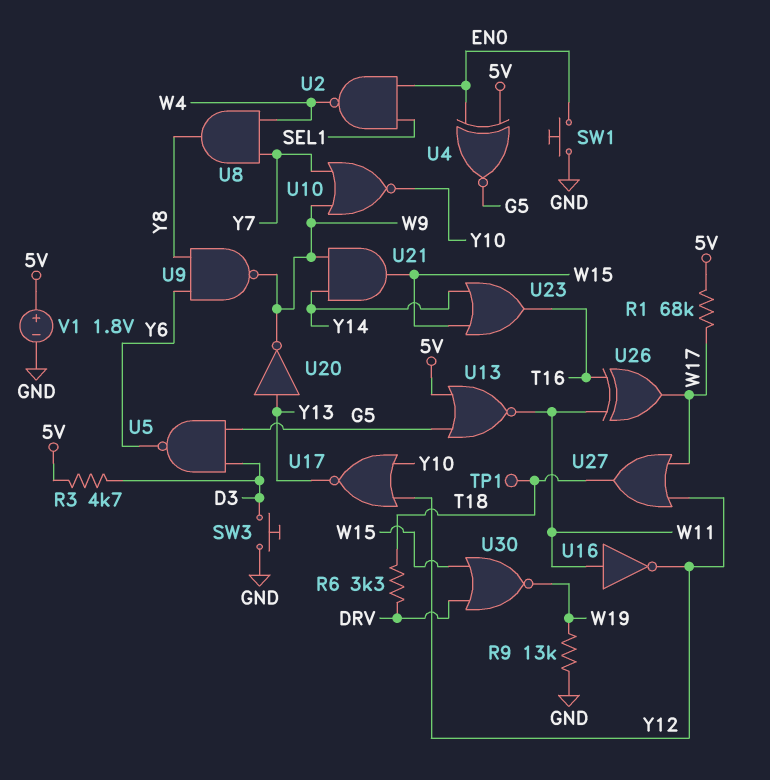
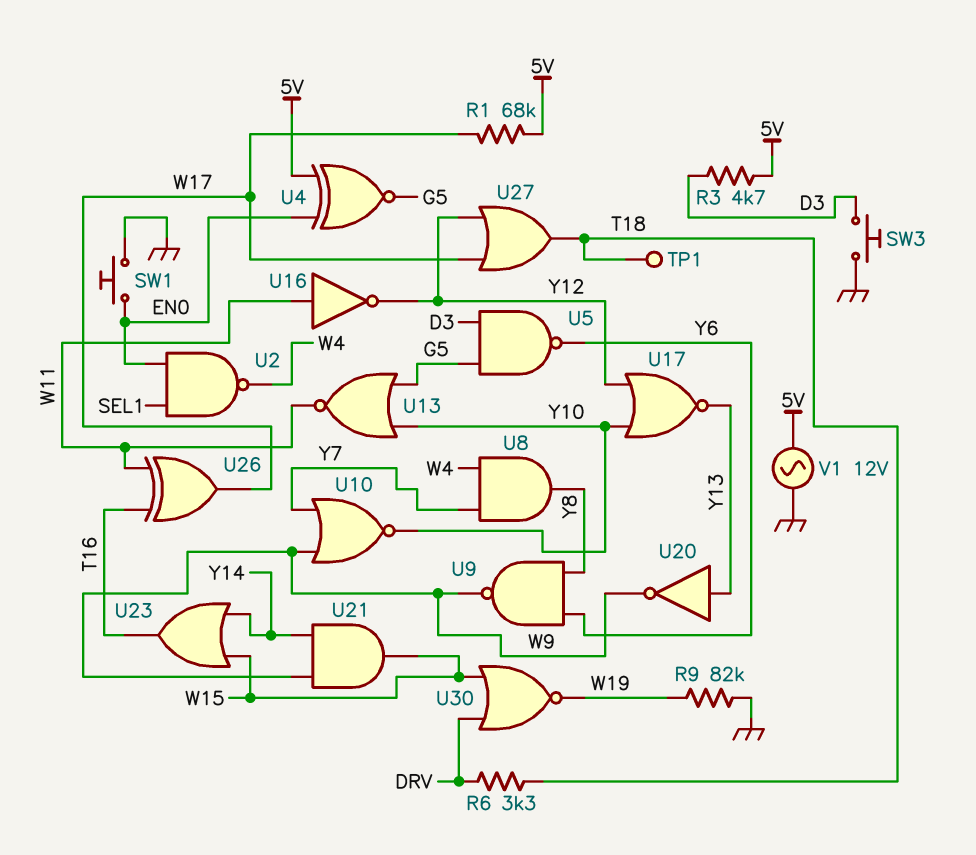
R9: 13k (GND, W19) -> 82k (GND, W19)
U13: NOR (in 5V, in G5, out W11) -> NOR (in G5, in Y10, out W11)
V1: 1.8V (plus 5V, minus GND) -> AC 12V (5V, GND)

